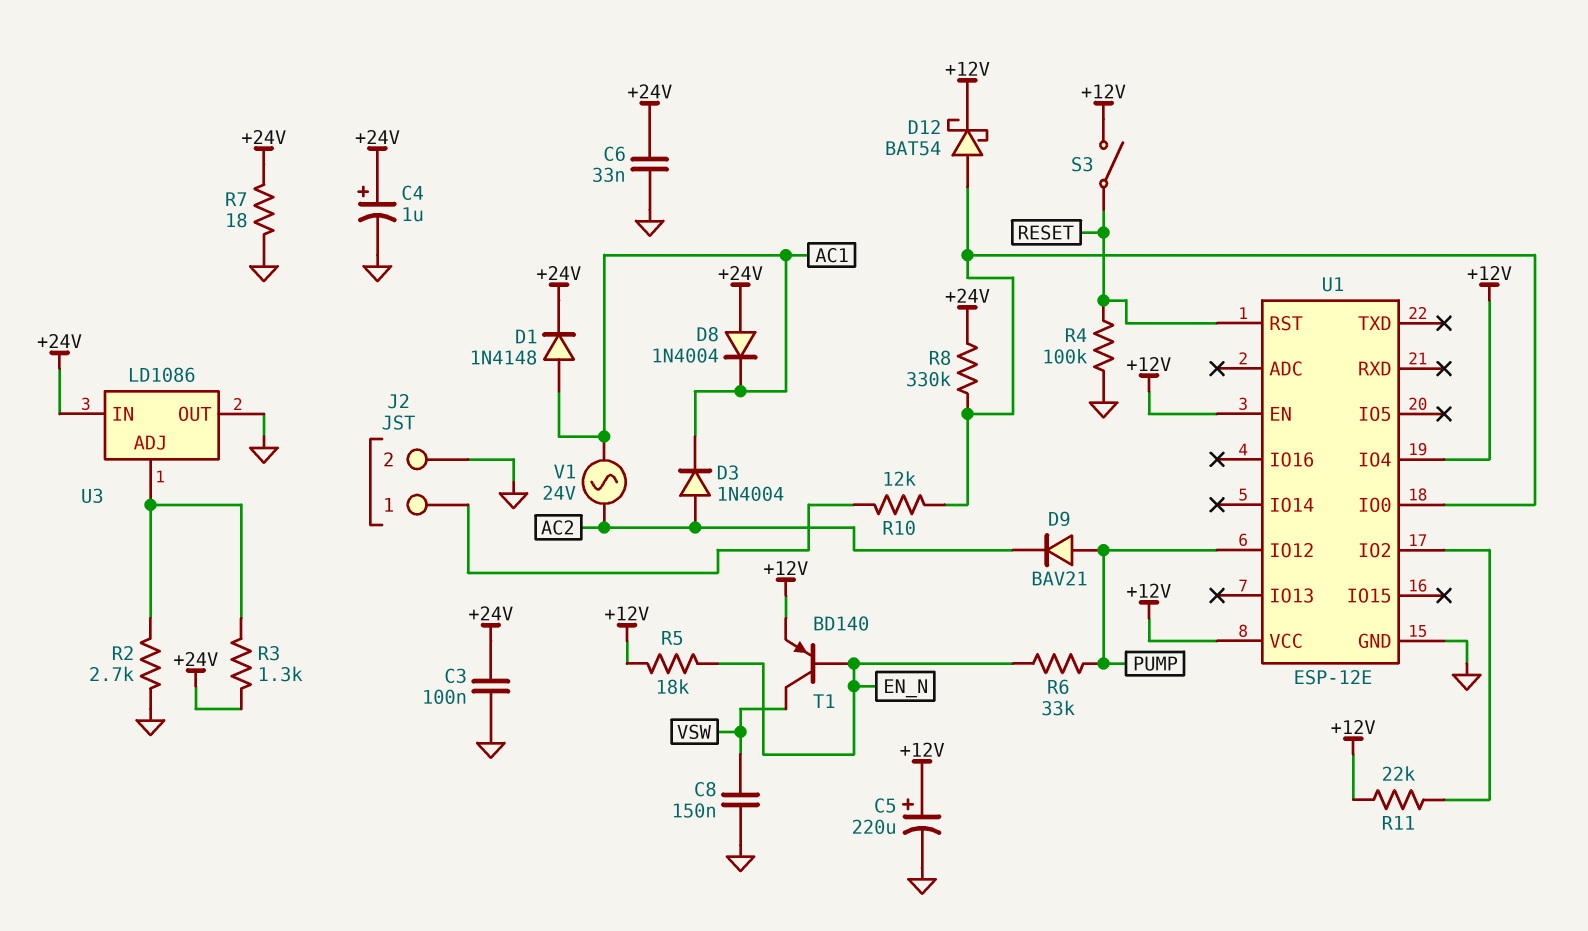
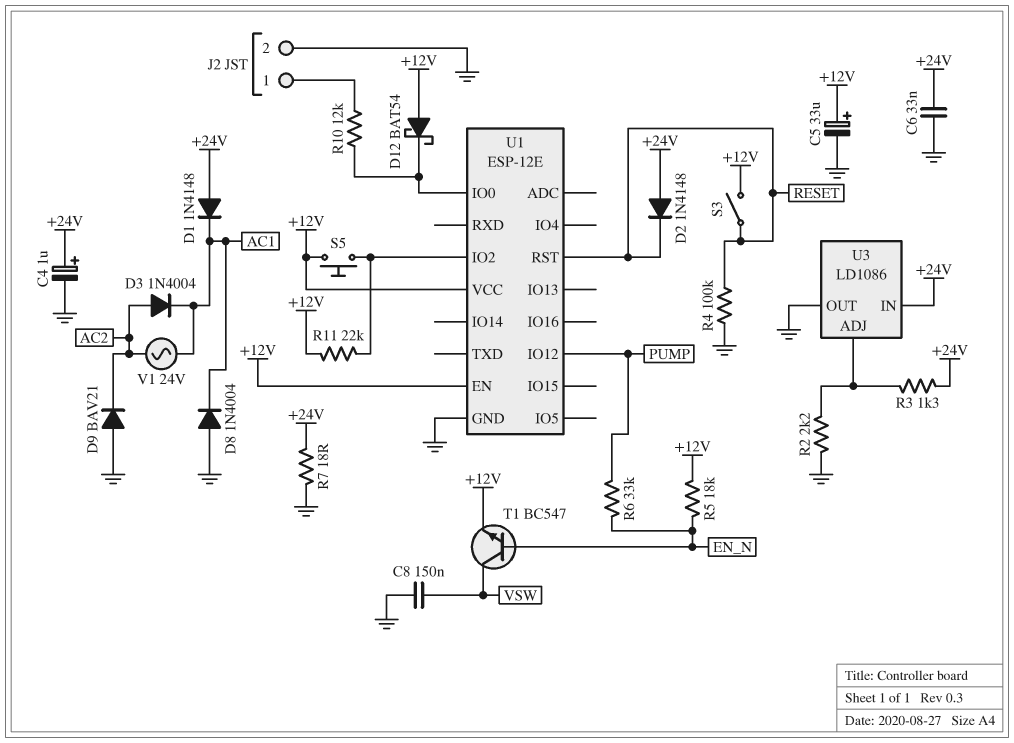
C3: 100nF (+24V, GND) -> none
C5: 220uF (plus +12V, minus GND) -> 33uF (plus +12V, minus GND)
D1: diode 1N4148 (A AC1, K +24V) -> diode 1N4148 (A +24V, K AC1)
D2: none -> diode 1N4148 (A +24V, K RESET)
D8: diode 1N4004 (A +24V, K AC1) -> diode 1N4004 (A GND, K AC1)
D9: diode BAV21 (A PUMP, K AC2) -> diode BAV21 (A GND, K AC2)
D12: schottky BAT54 (A U1/IO0, K +12V) -> schottky BAT54 (A +12V, K U1/IO0)
R2: 2.7k (GND, U3/ADJ) -> 2.2k (GND, U3/ADJ)
R8: 330k (+24V, U1/IO0) -> none
S5: none -> button (+12V, U1/IO2)
T1: PNP BD140 (B EN_N, C VSW, E +12V) -> NPN BC547 (B EN_N, C VSW, E +12V)
U1 pin IO4: +12V -> none

